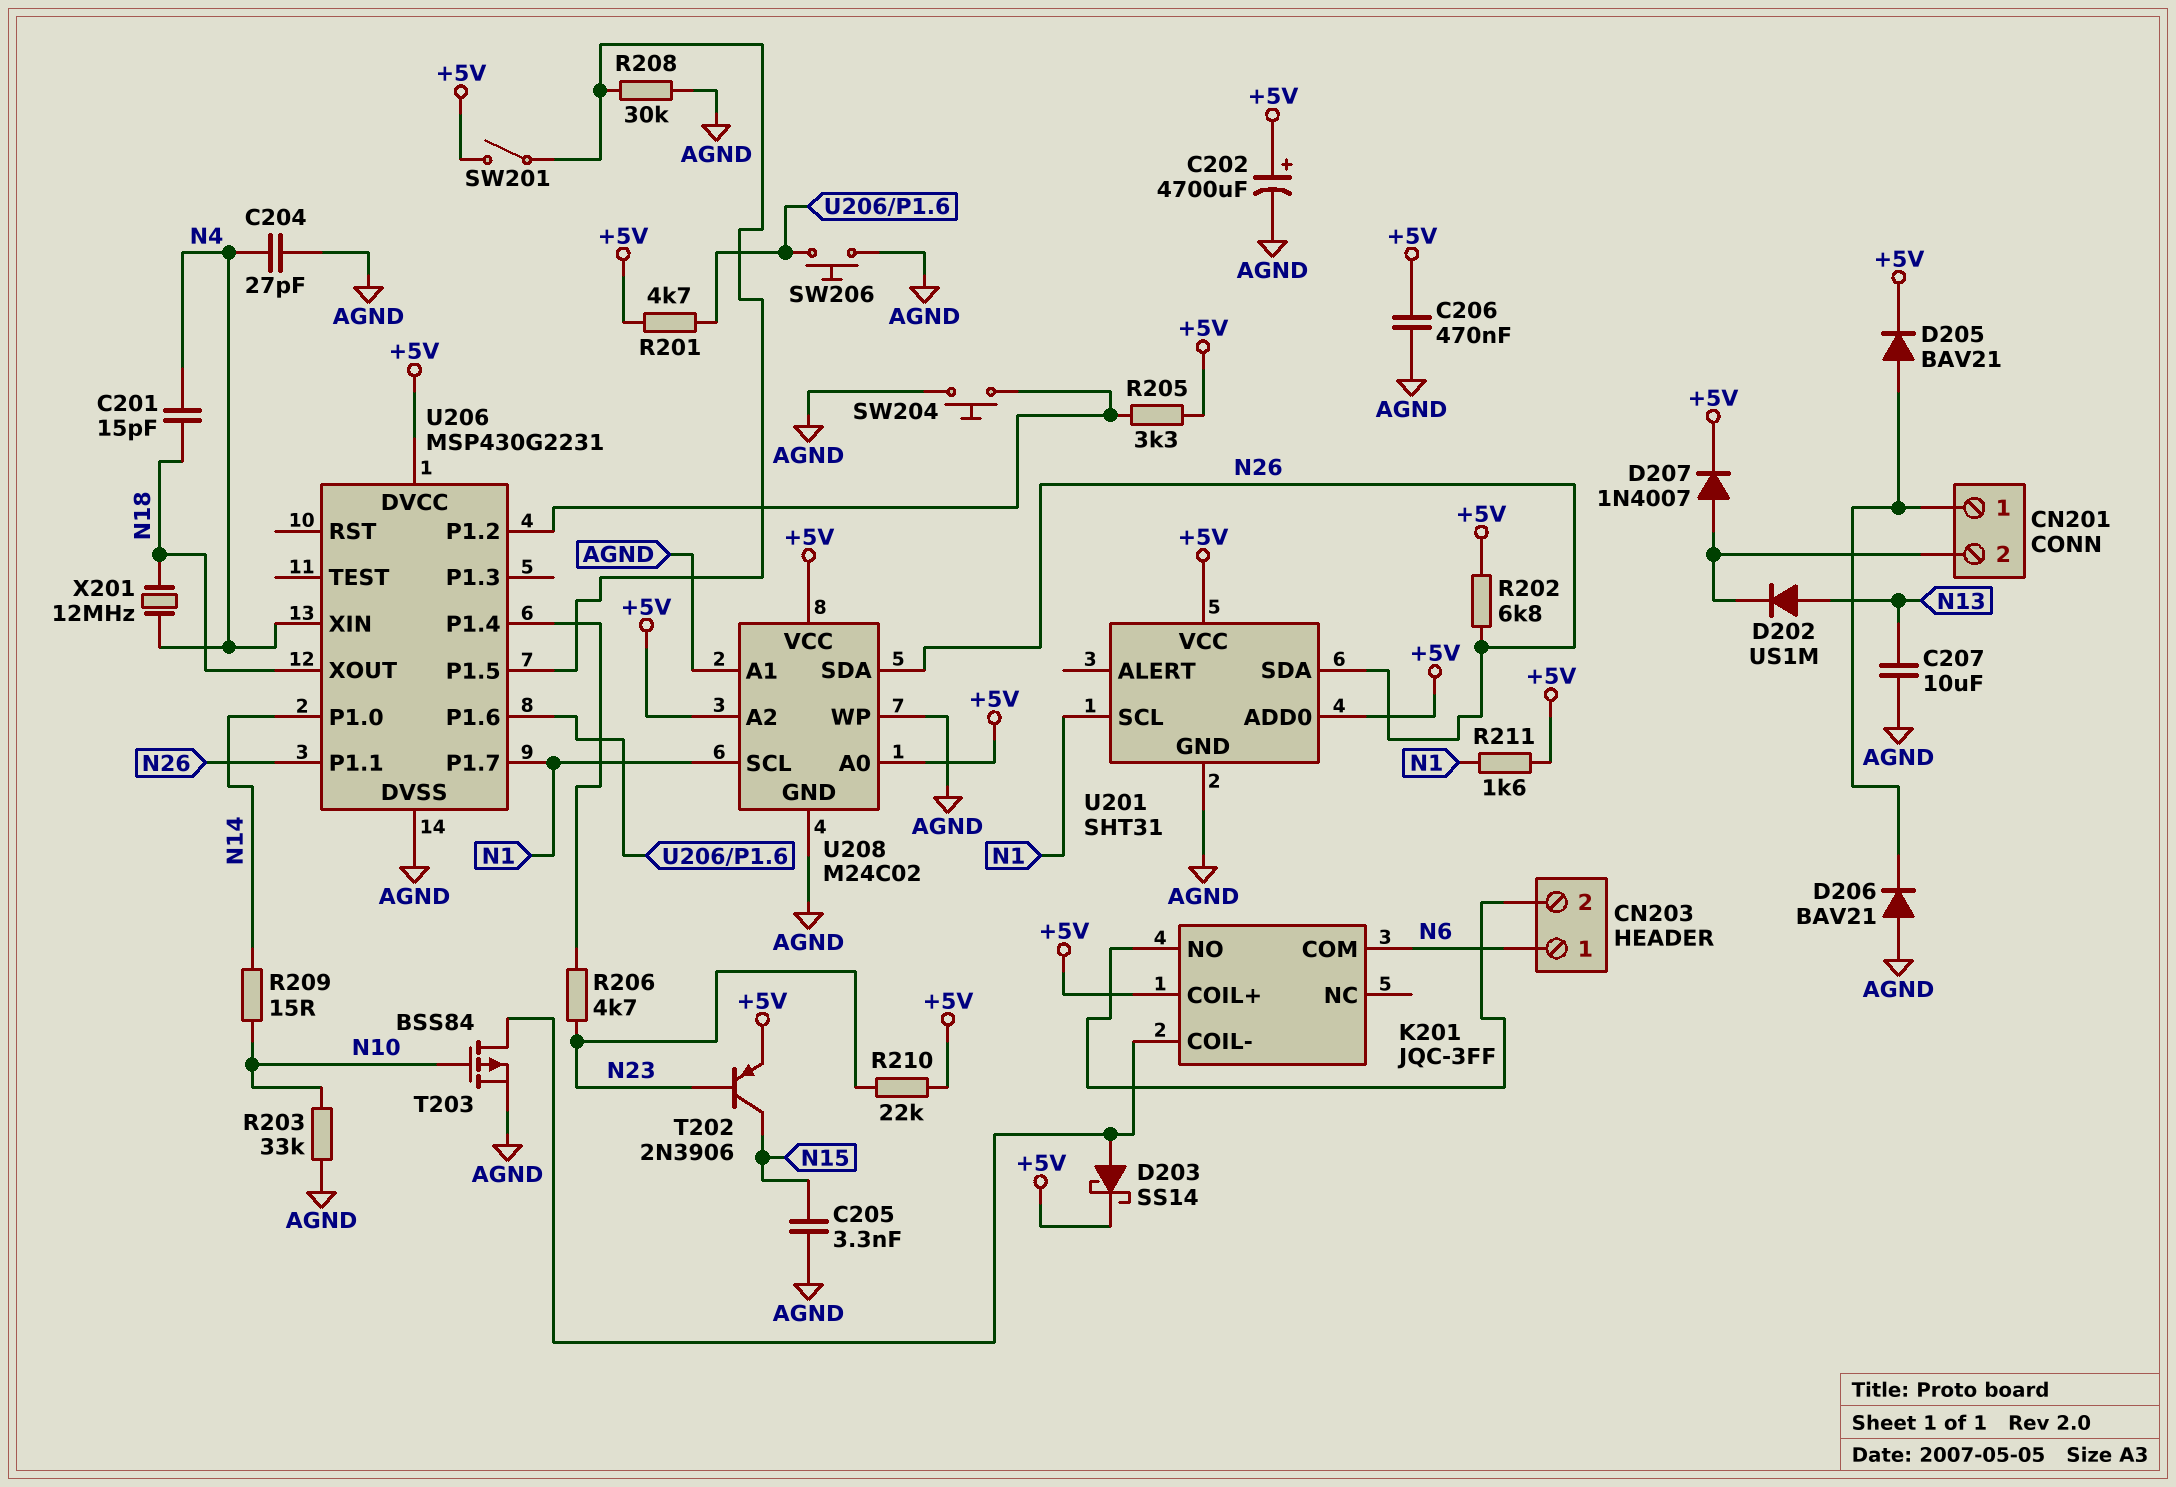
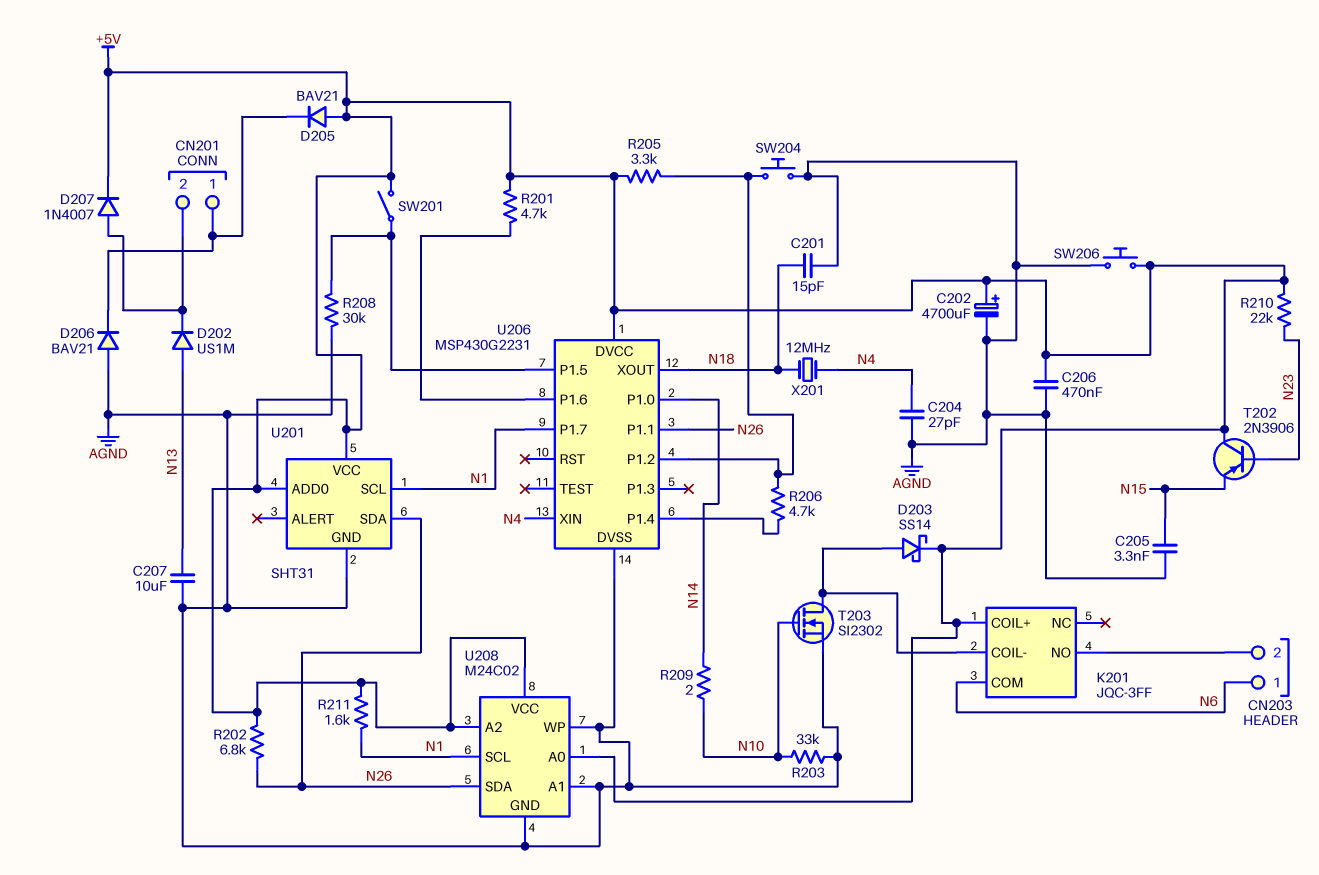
C201: 15pF (N4, N18) -> 15pF (AGND, N18)
D205: diode BAV21 (A CN201/1, K +5V) -> diode BAV21 (A +5V, K CN201/1)
R206: 4.7k (N23, U206/P1.4) -> 4.7k (U206/P1.2, U206/P1.4)
R209: 15 (N10, N14) -> 2 (N10, N14)
SW206: button (AGND, U206/P1.6) -> button (+5V, AGND)
T202: PNP 2N3906 (B N23, C N15, E +5V) -> PNP 2N3906 (B N23, C +5V, E N15)
T203: PMOS BSS84 (G N10, D K201/COIL-, S AGND) -> NMOS SI2302 (G N10, D K201/COIL-, S AGND)

